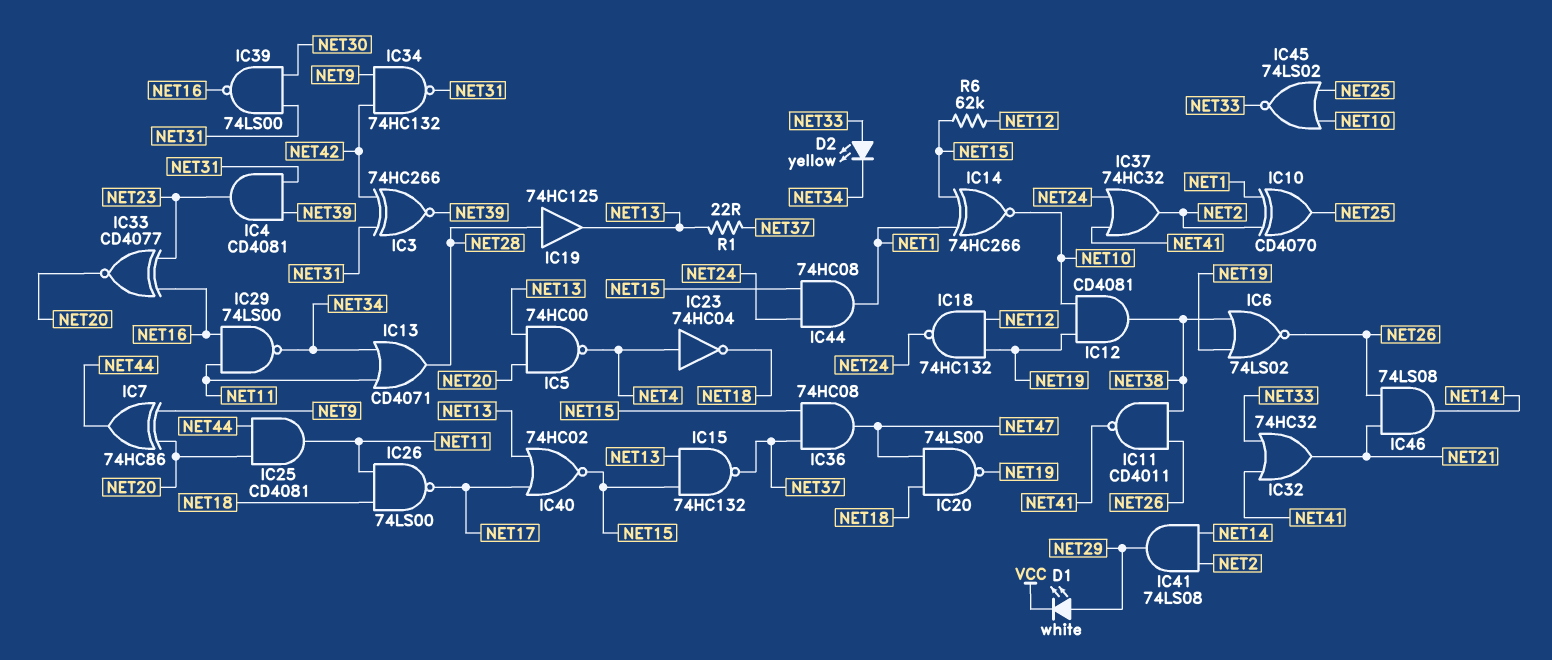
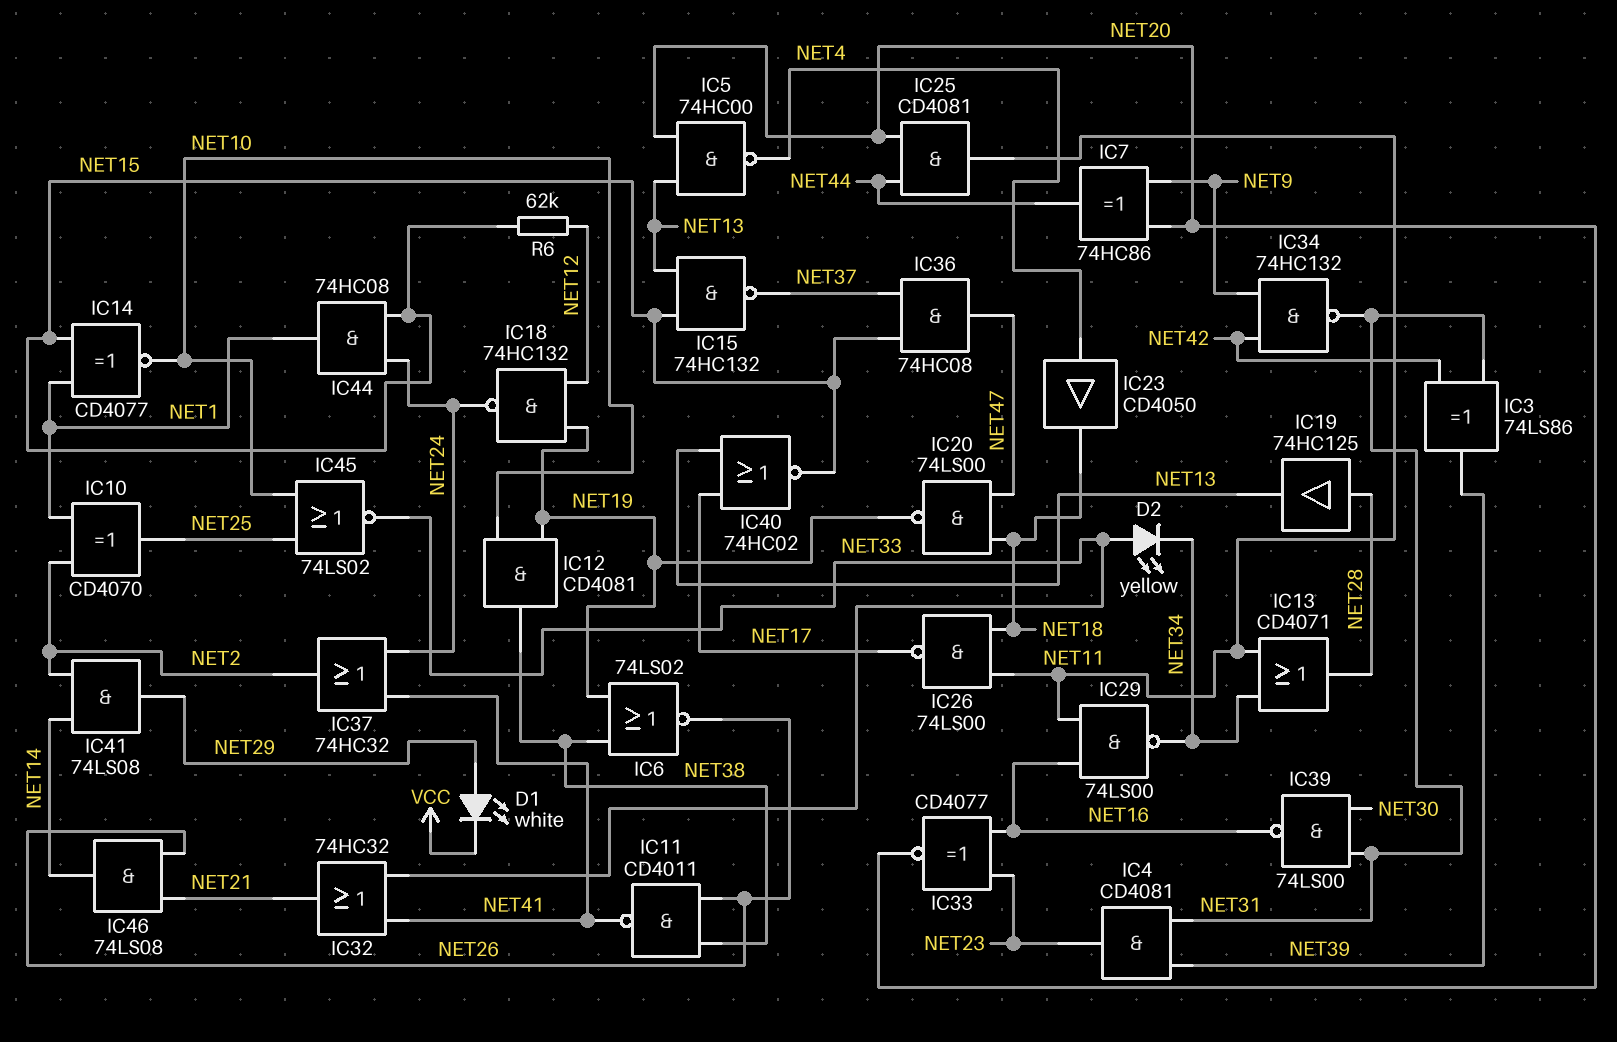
IC3: XNOR 74HC266 (in NET31, in NET42, out NET39) -> XOR 74LS86 (in NET31, in NET42, out NET39)
IC14: XNOR 74HC266 (in NET1, in NET15, out NET10) -> XNOR CD4077 (in NET1, in NET15, out NET10)
IC23: NOT 74HC04 (in NET4, out NET18) -> buffer CD4050 (in NET4, out NET18)
R1: 22 (NET13, NET37) -> none

